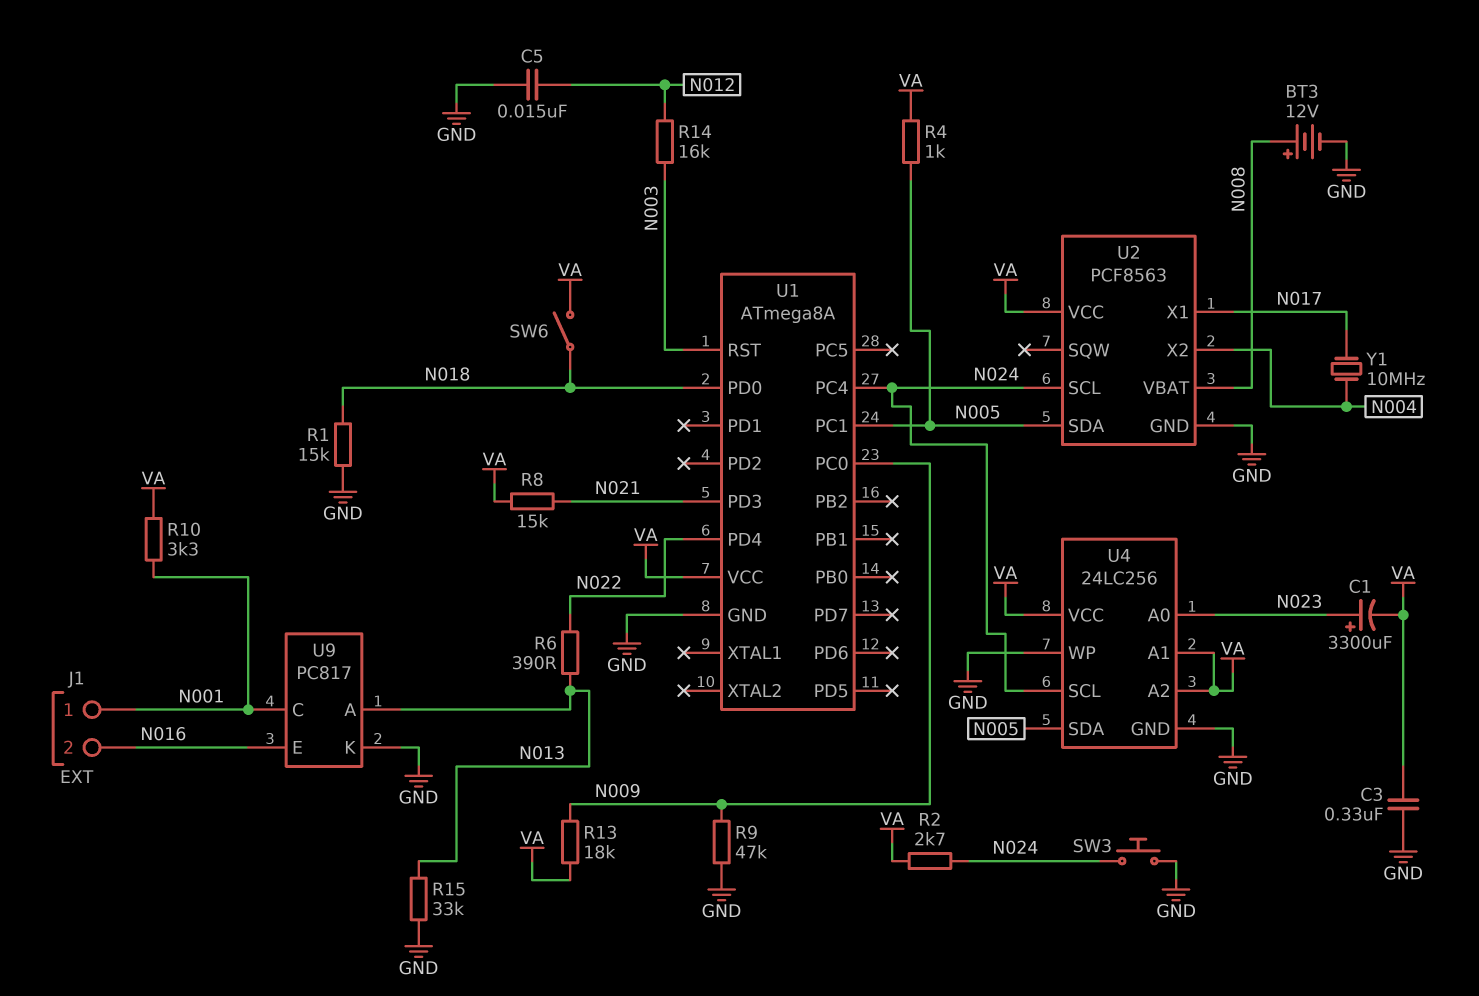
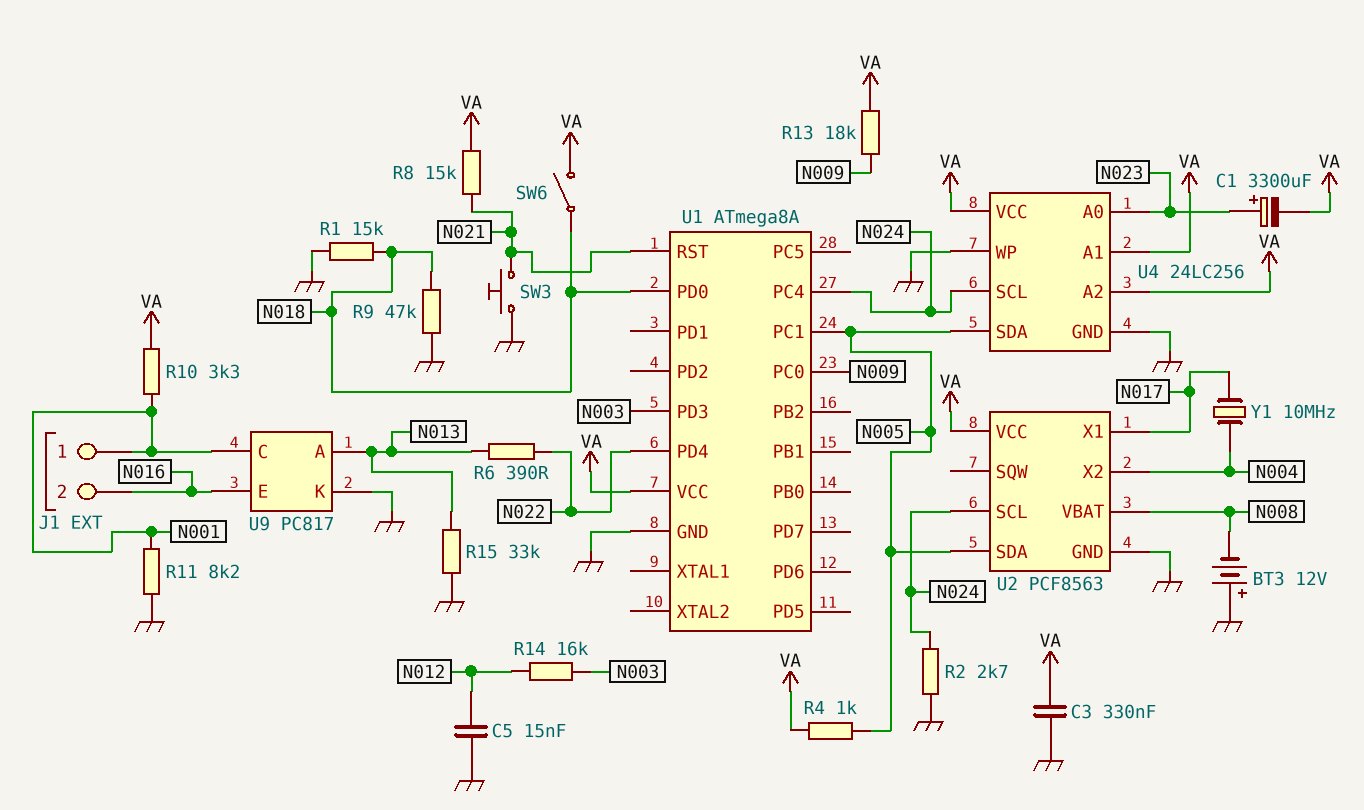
BT3: 12V (plus N008, minus GND) -> 12V (plus GND, minus N008)
R2: 2.7k (N024, VA) -> 2.7k (GND, N024)
R9: 47k (GND, N009) -> 47k (GND, N018)
R11: none -> 8.2k (GND, N001)
SW3: button (GND, N024) -> button (GND, N021)
U1 pin PD3: N021 -> N003
U1 pin RST: N003 -> N021

